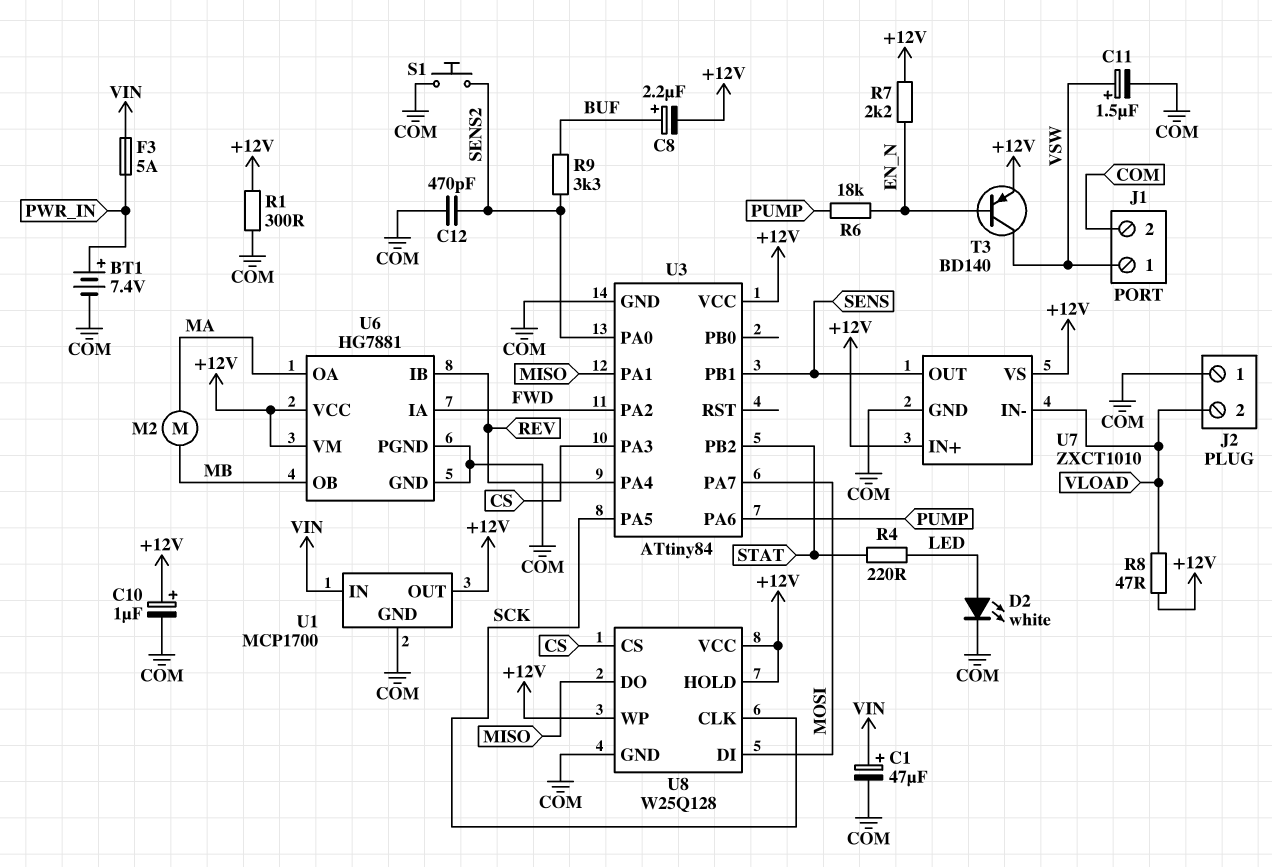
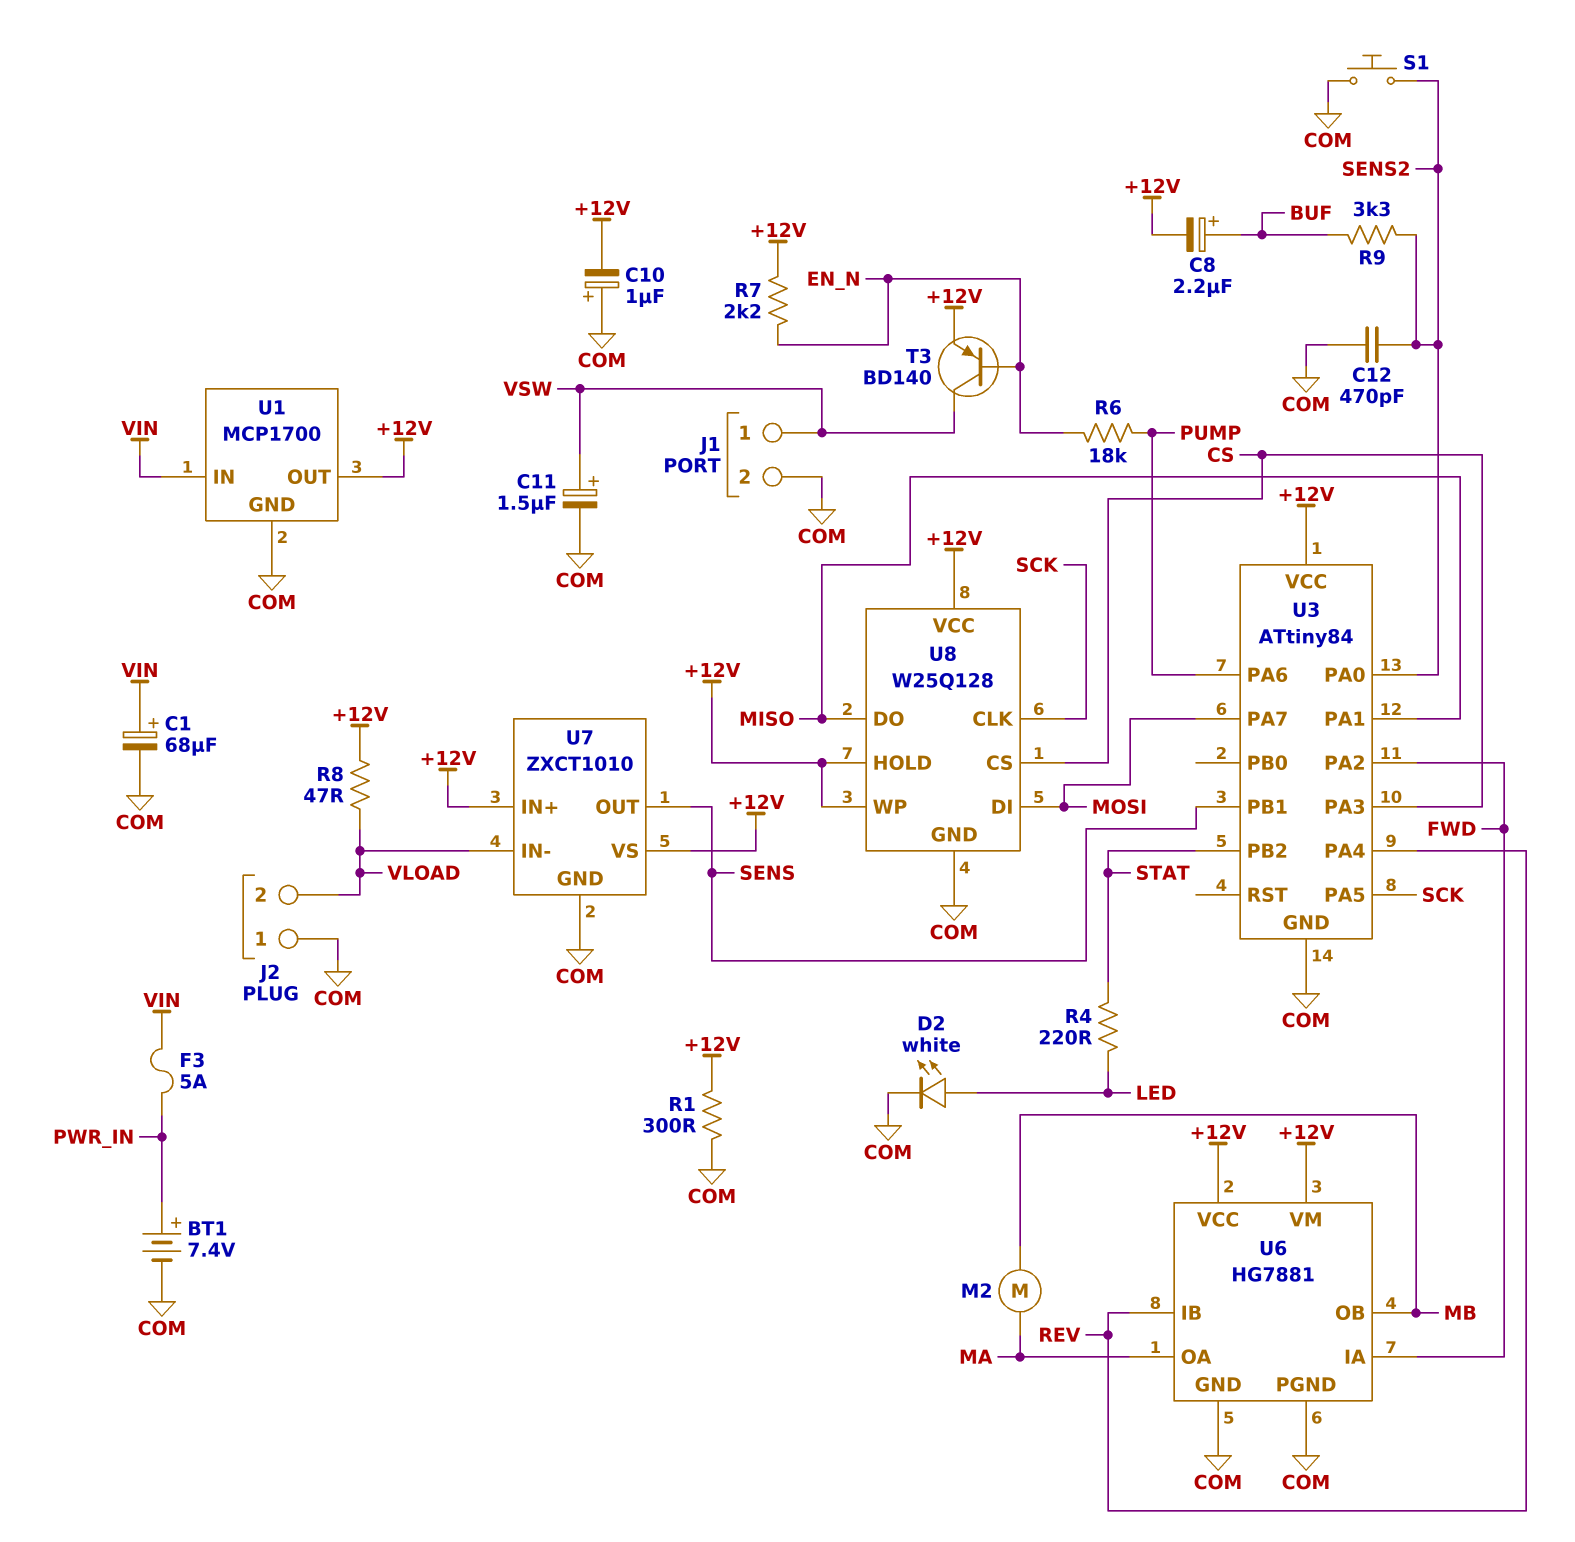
C1: 47uF (plus VIN, minus COM) -> 68uF (plus VIN, minus COM)
C10: 1uF (plus +12V, minus COM) -> 1uF (plus COM, minus +12V)

